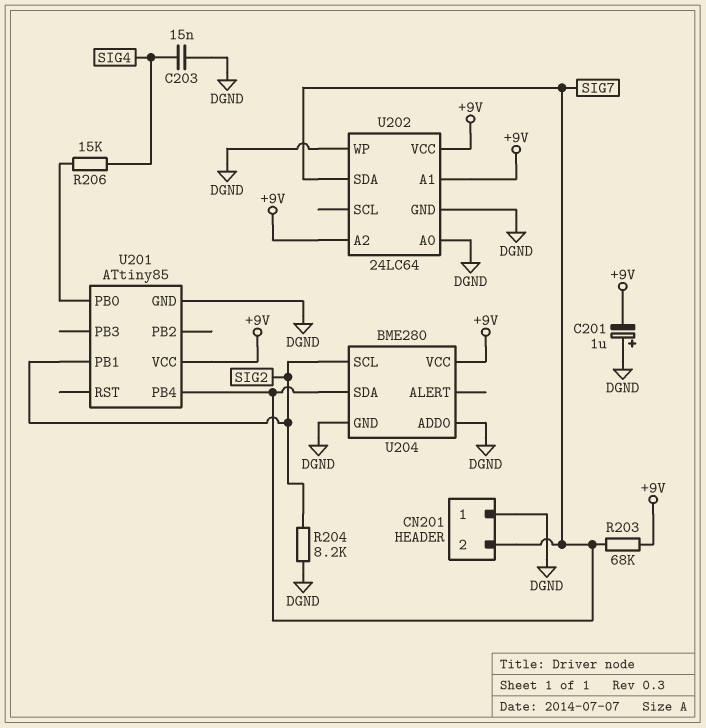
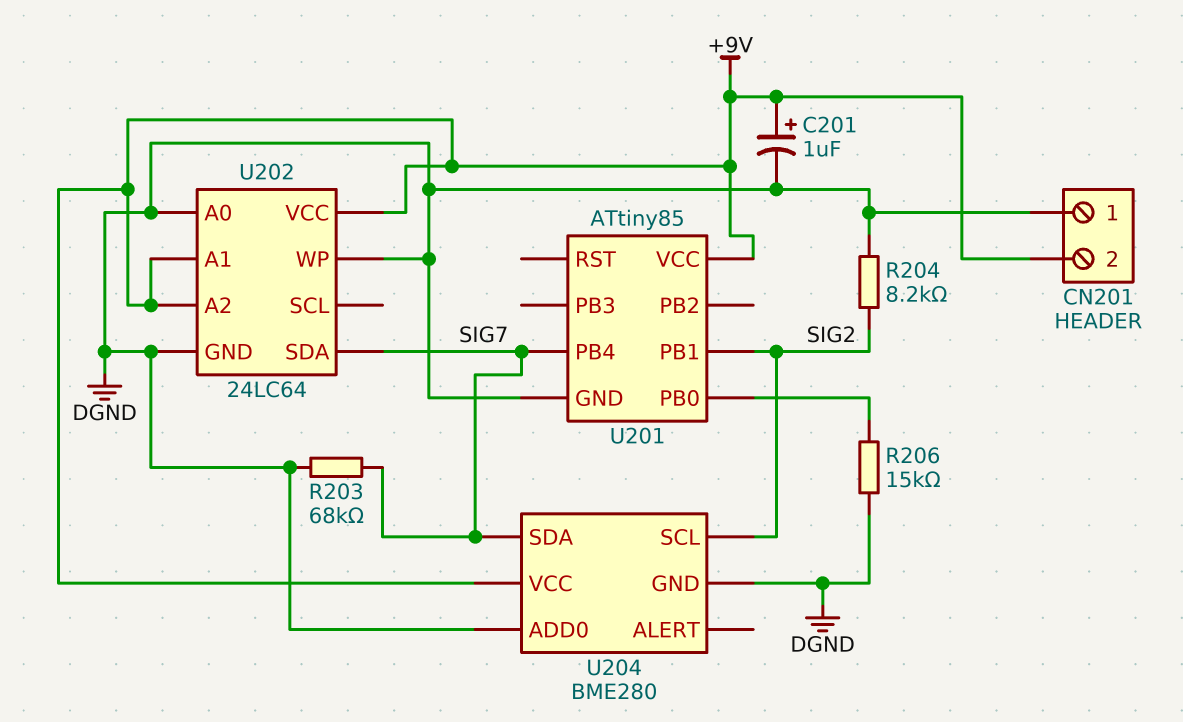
C201: 1uF (plus DGND, minus +9V) -> 1uF (plus +9V, minus DGND)
C203: 15nF (DGND, SIG4) -> none
CN201 pin 2: SIG7 -> +9V
R203: 68k (+9V, SIG7) -> 68k (DGND, SIG7)
R206: 15k (SIG4, U201/PB0) -> 15k (DGND, U201/PB0)

